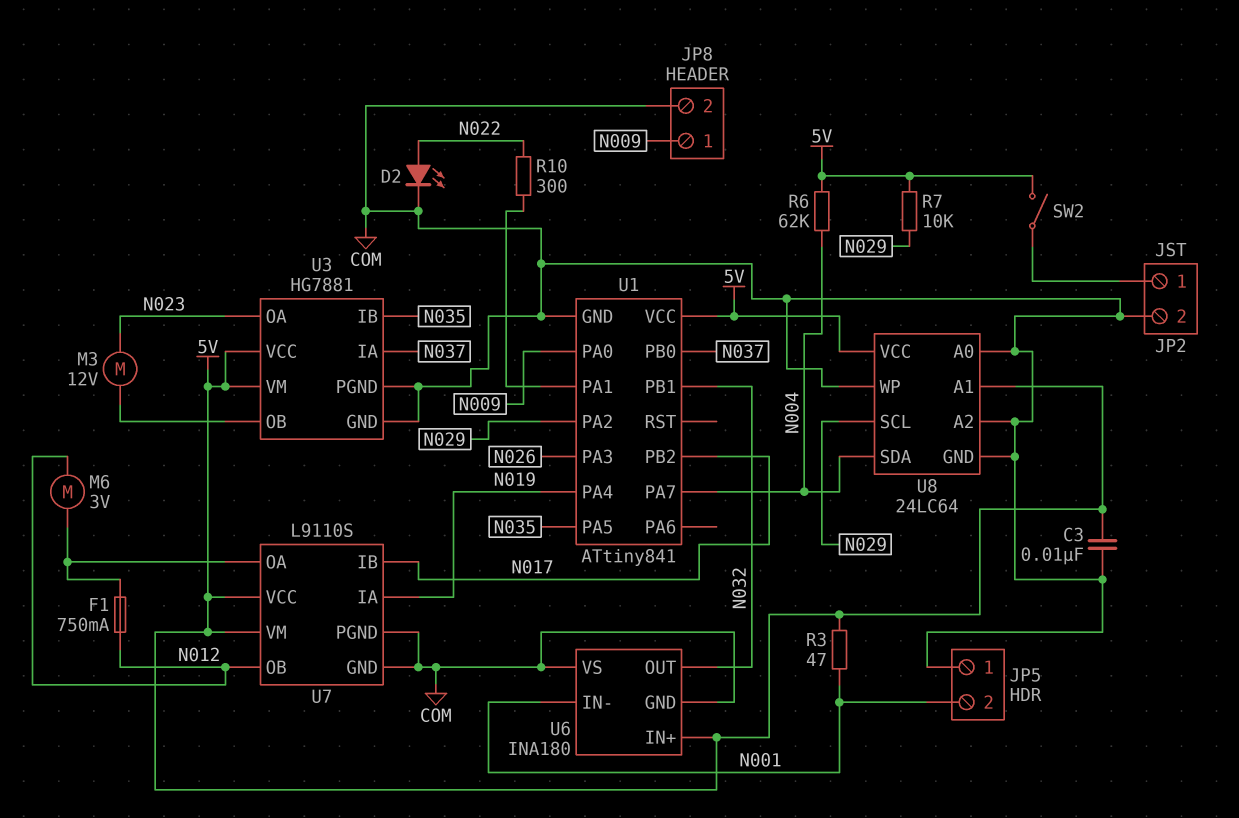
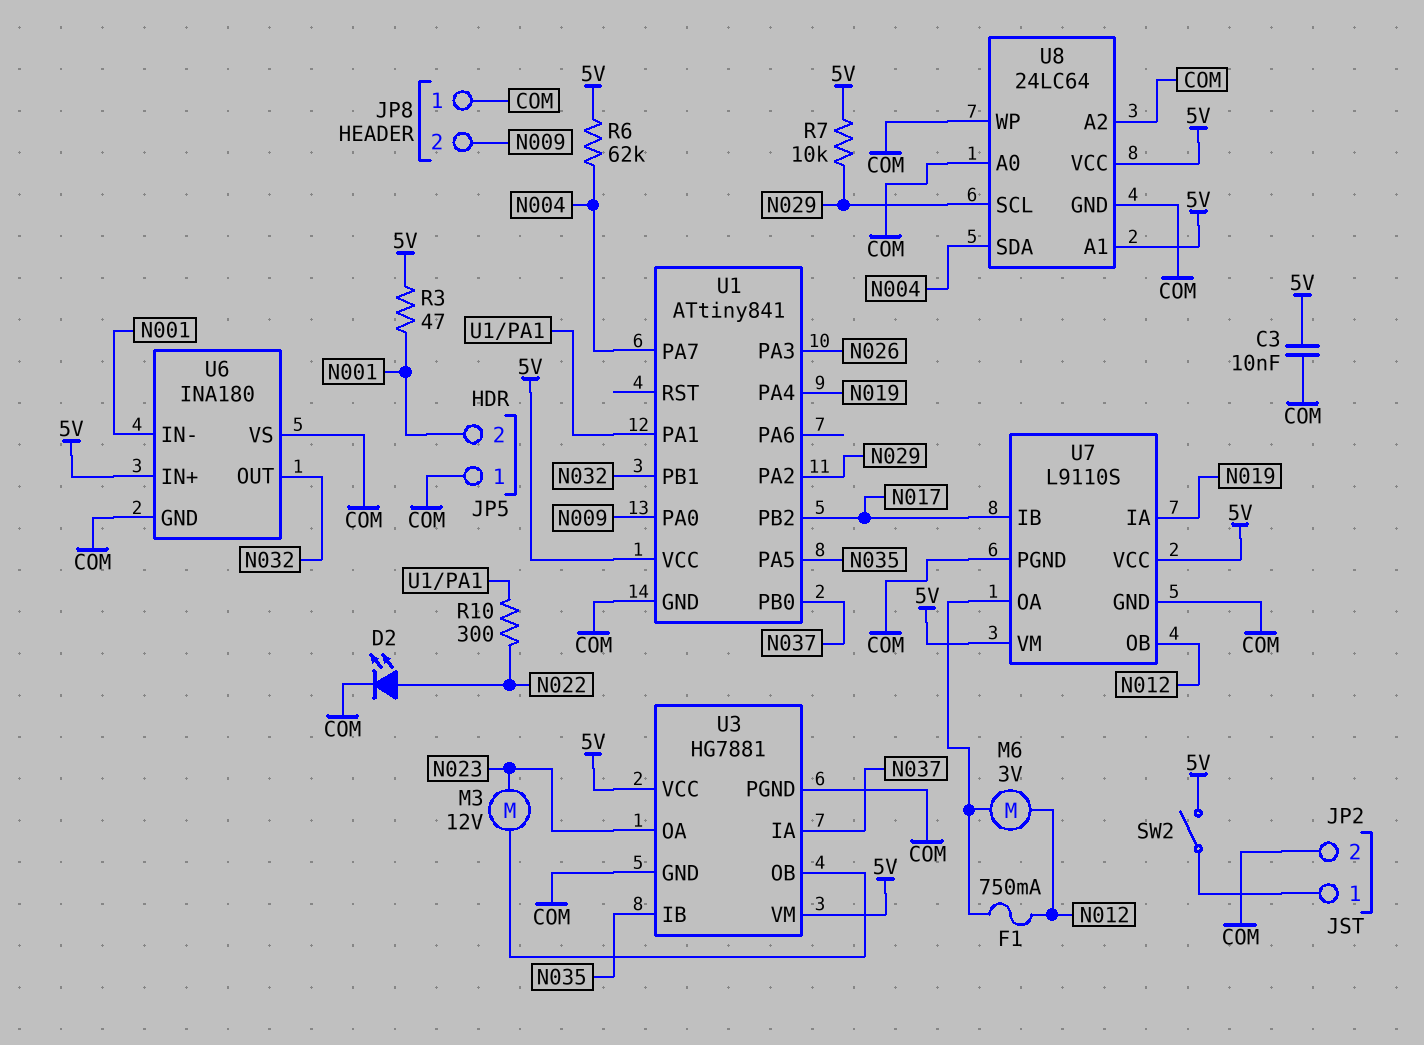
JP8 pin 1: N009 -> COM
JP8 pin 2: COM -> N009

